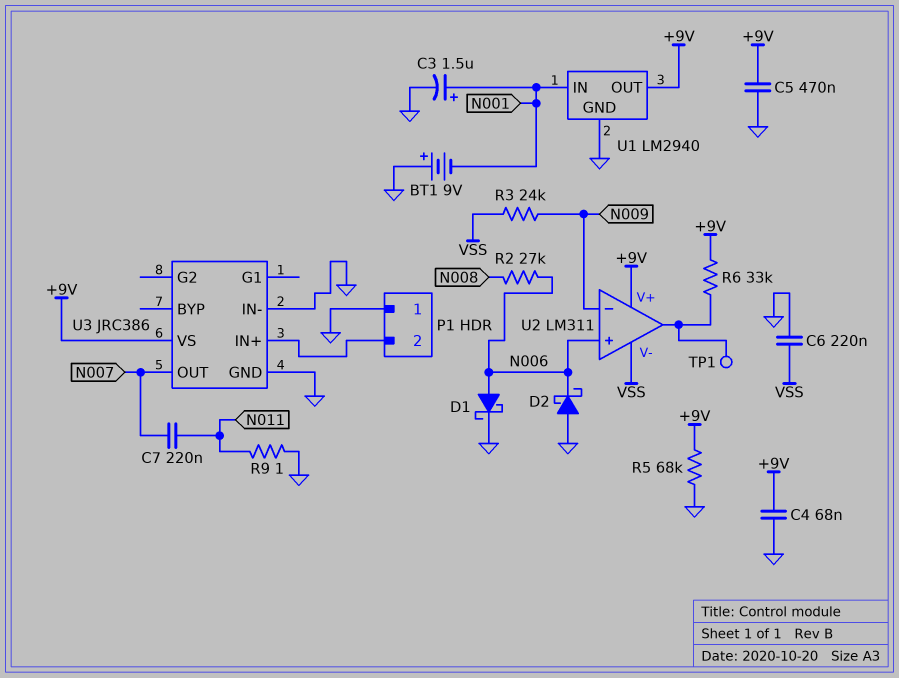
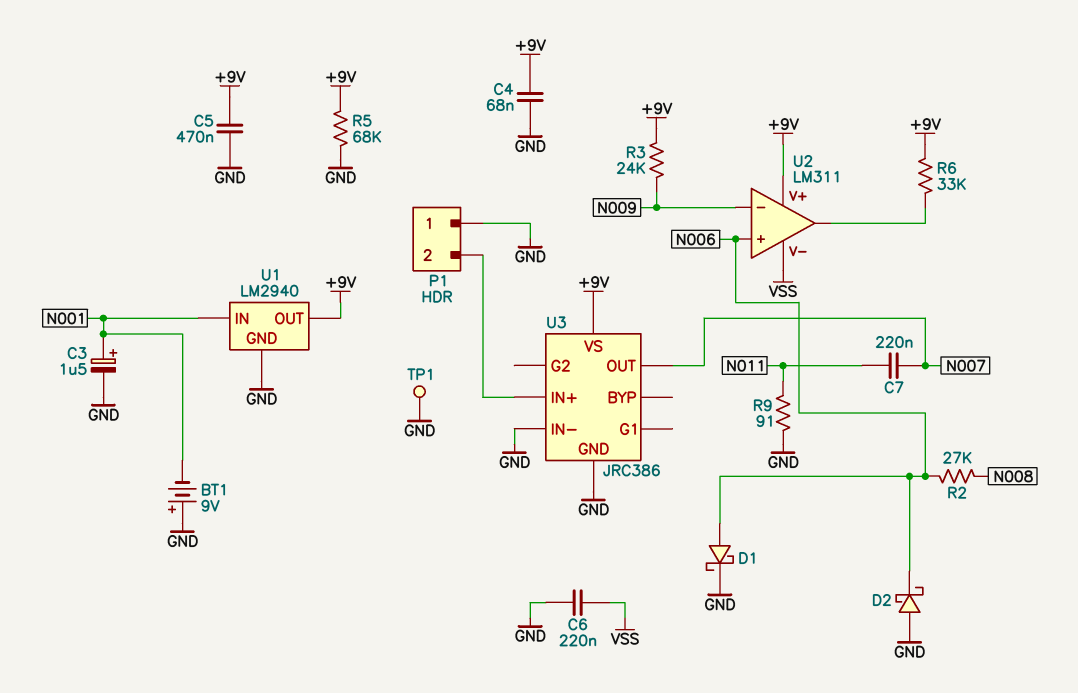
R3: 24k (N009, VSS) -> 24k (+9V, N009)
R9: 1 (GND, N011) -> 91 (GND, N011)
TP1: test point (U2/out) -> test point (GND)

